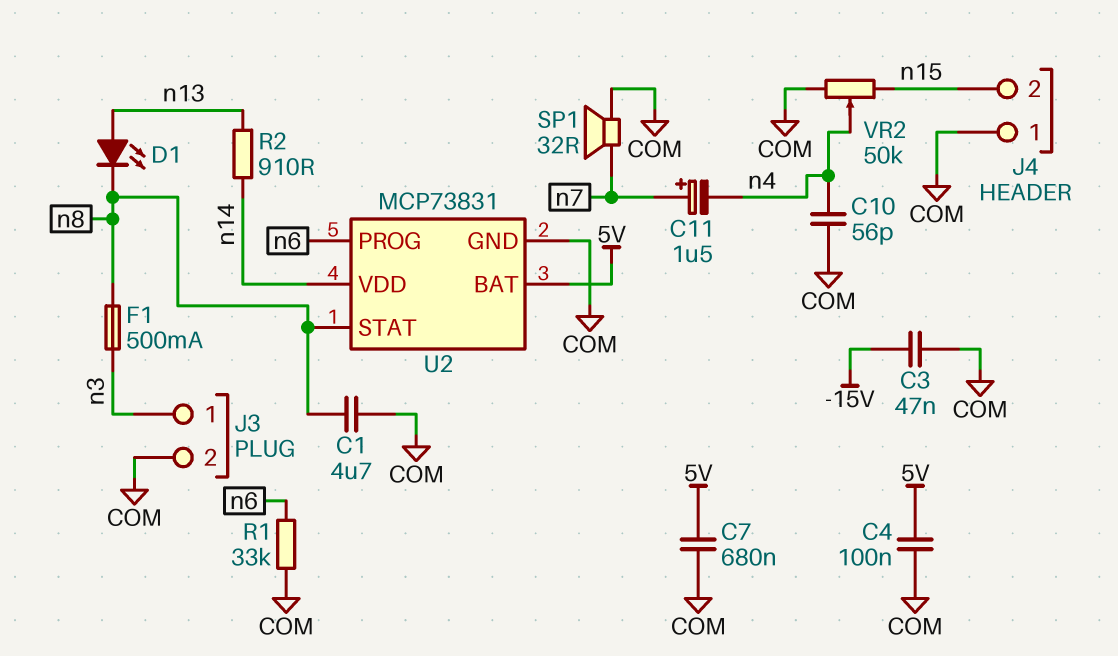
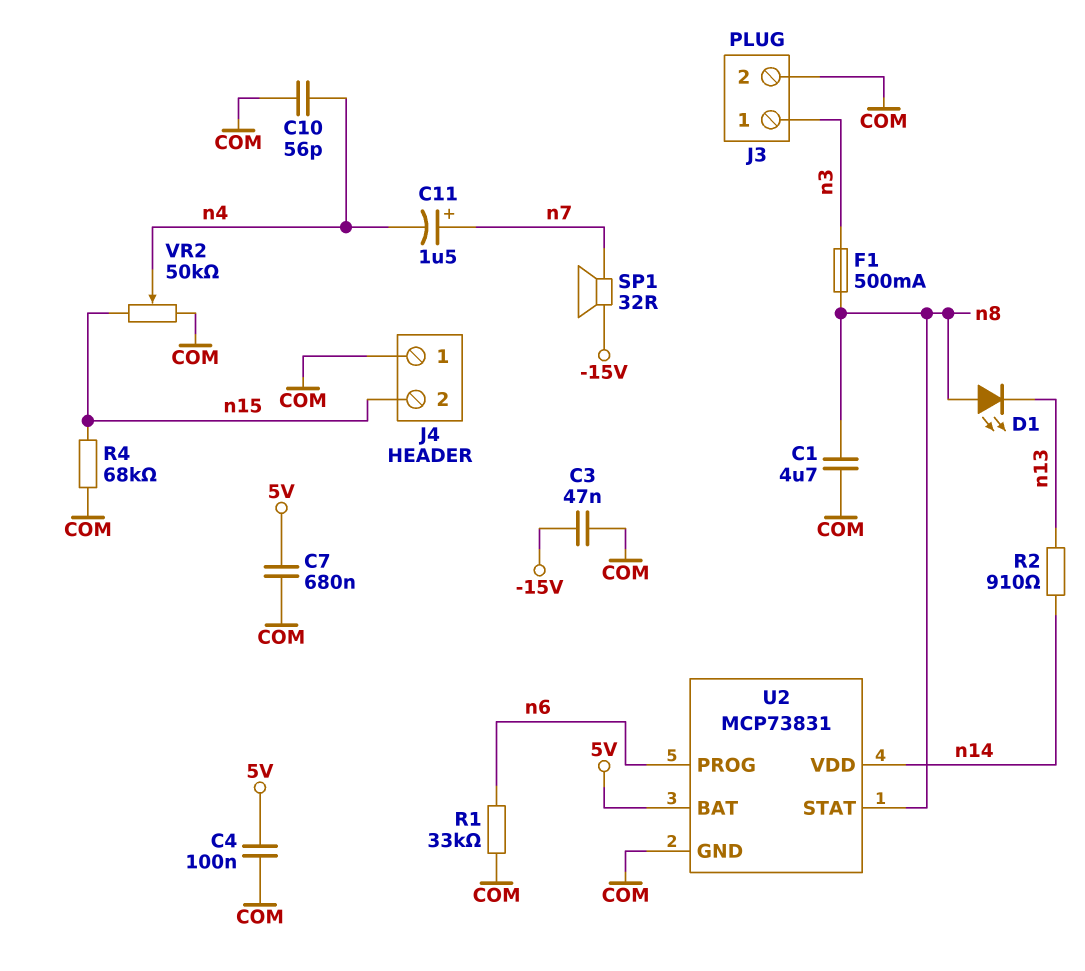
D1: LED (A n13, K n8) -> LED (A n8, K n13)
R4: none -> 68k (COM, n15)
SP1: speaker 32R (COM, n7) -> speaker 32R (-15V, n7)

